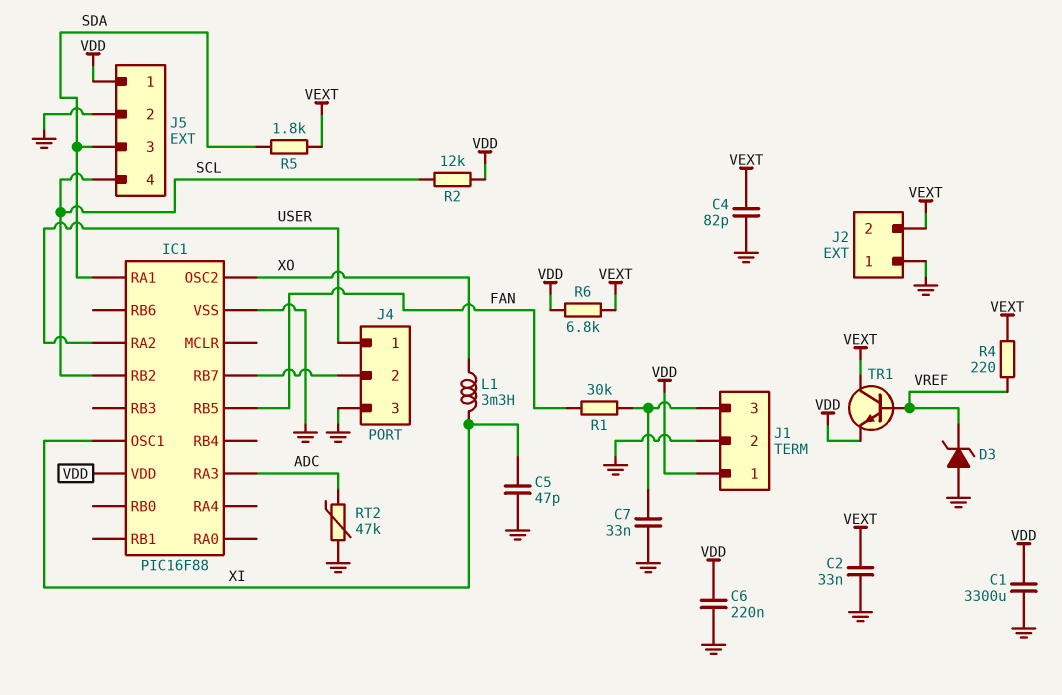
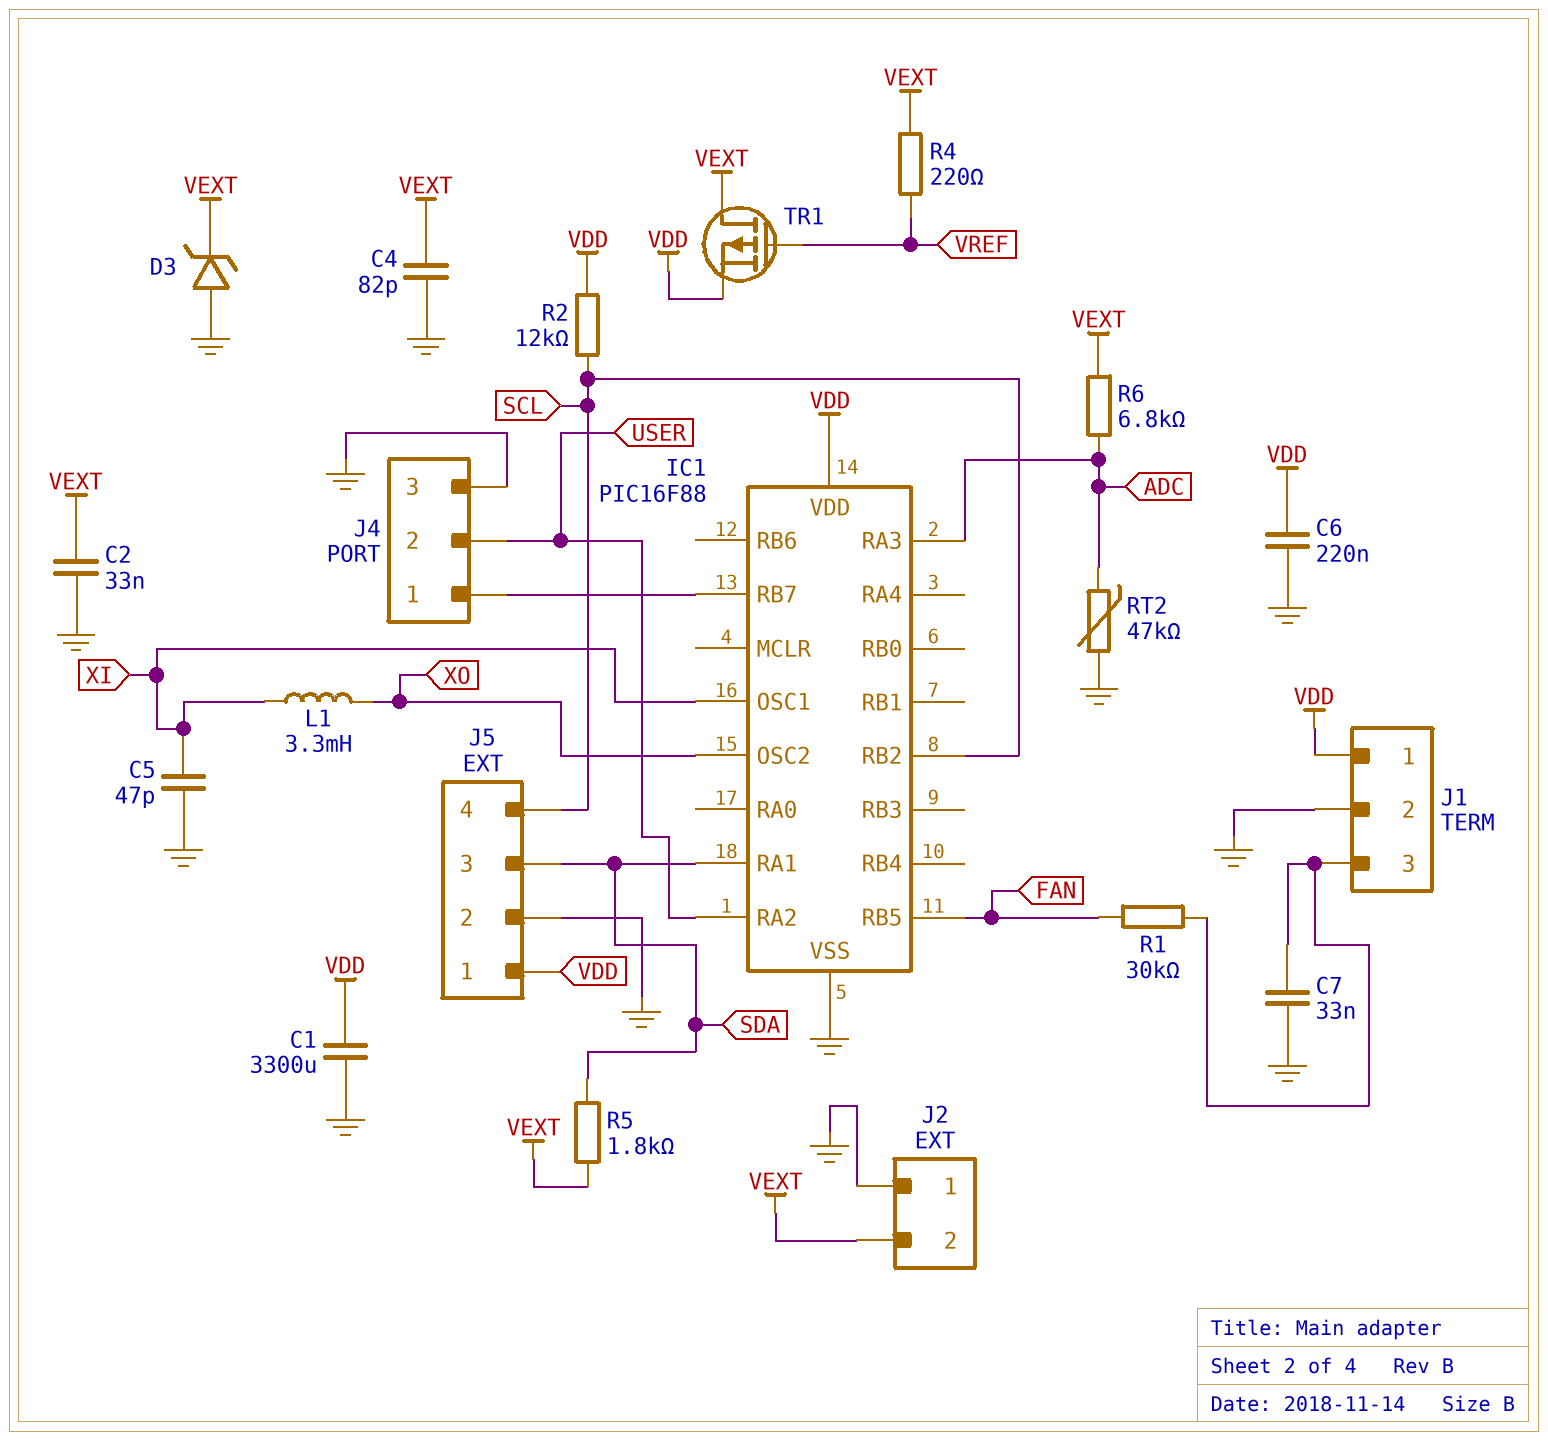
D3: zener (A GND, K VREF) -> zener (A GND, K VEXT)
J4 pin 1: USER -> IC1/RB7
J4 pin 2: IC1/RB7 -> USER
R6: 6.8k (VDD, VEXT) -> 6.8k (ADC, VEXT)
TR1: NPN (B VREF, C VEXT, E VDD) -> PMOS (G VREF, D VEXT, S VDD)

